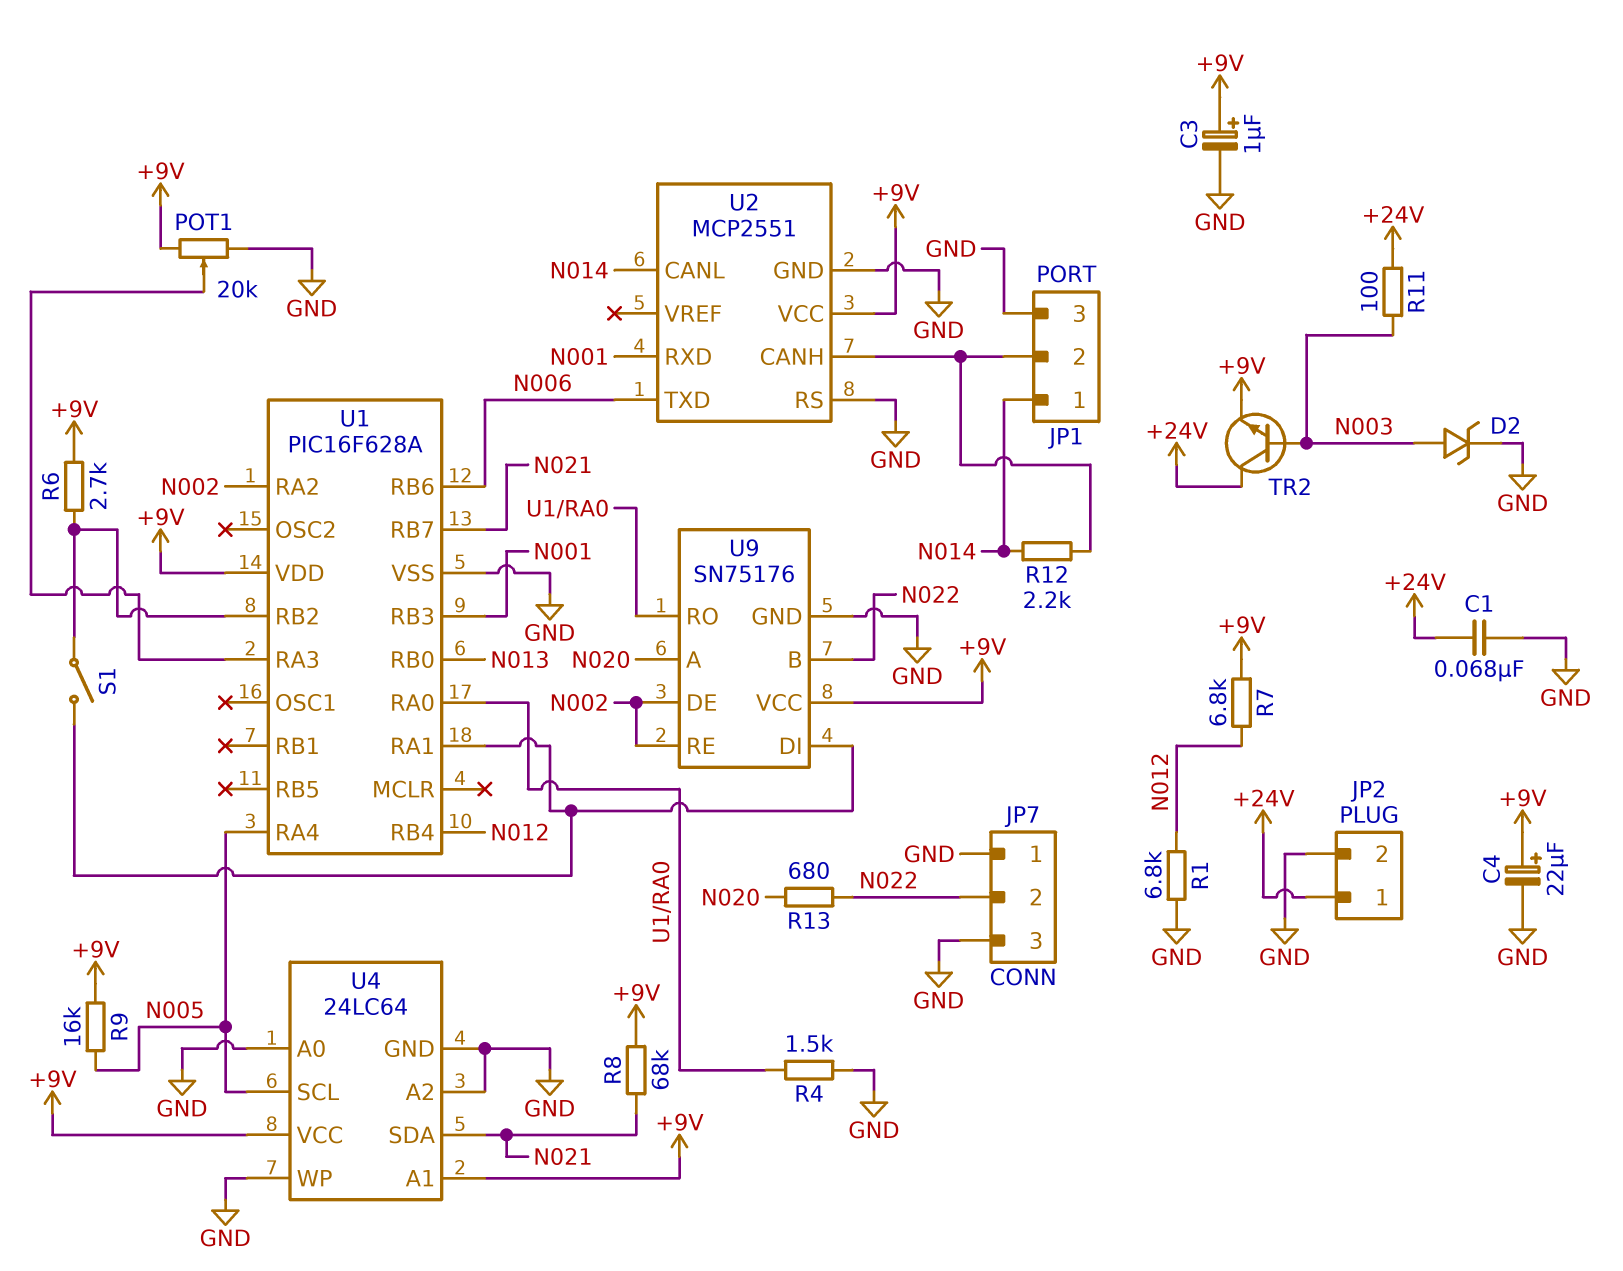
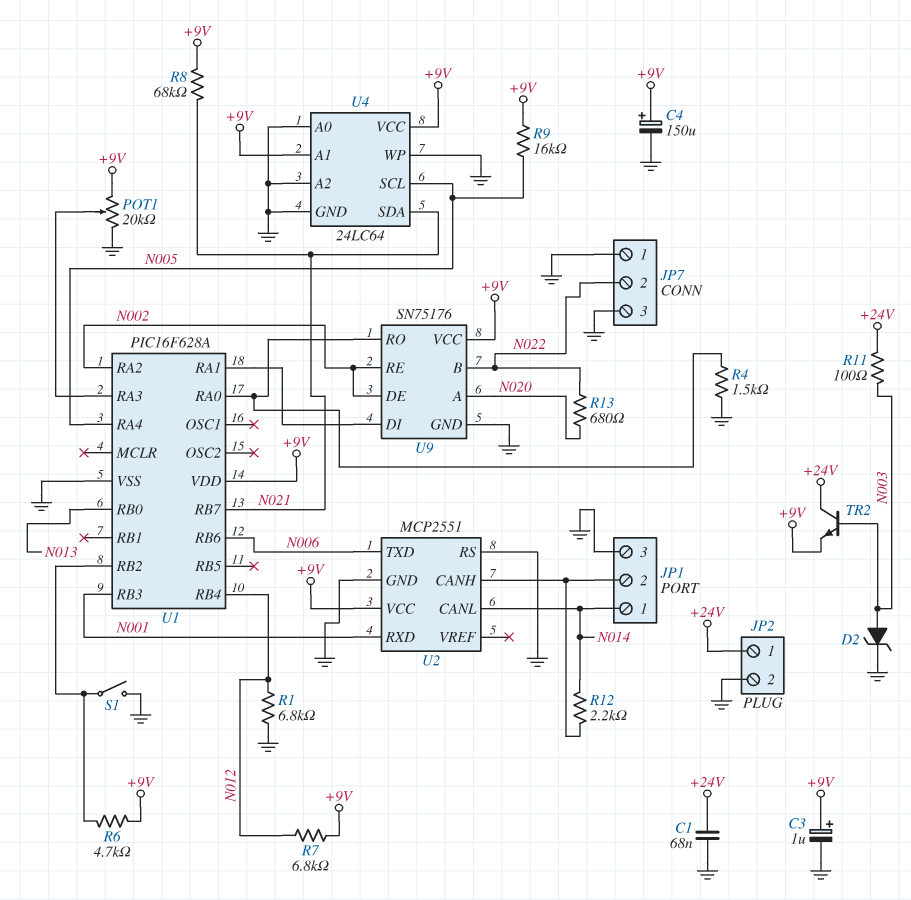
C4: 22uF (plus +9V, minus GND) -> 150uF (plus +9V, minus GND)
R6: 2.7k (+9V, U1/RB2) -> 4.7k (+9V, U1/RB2)
S1: switch (U1/RA1, U1/RB2) -> switch (GND, U1/RB2)

